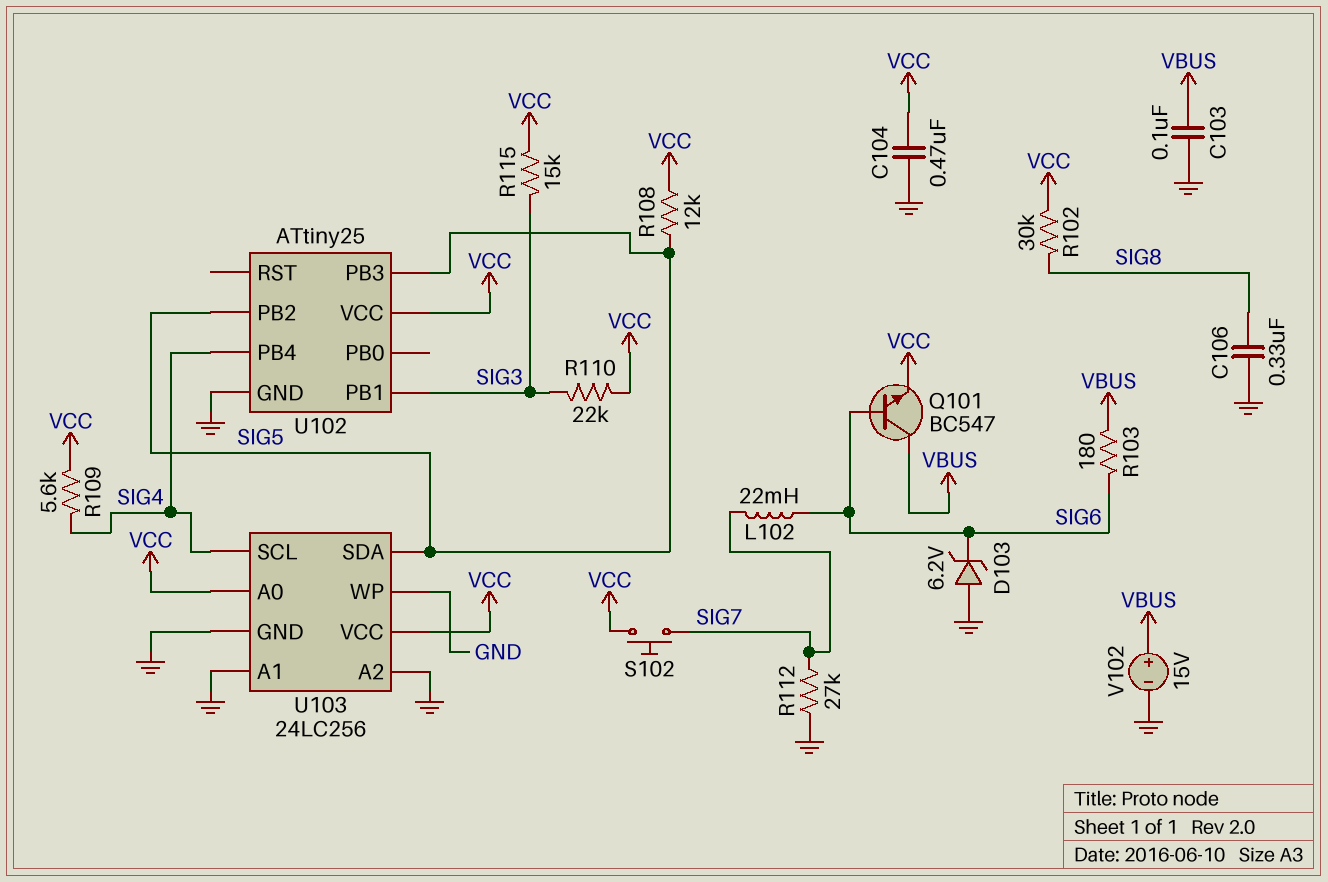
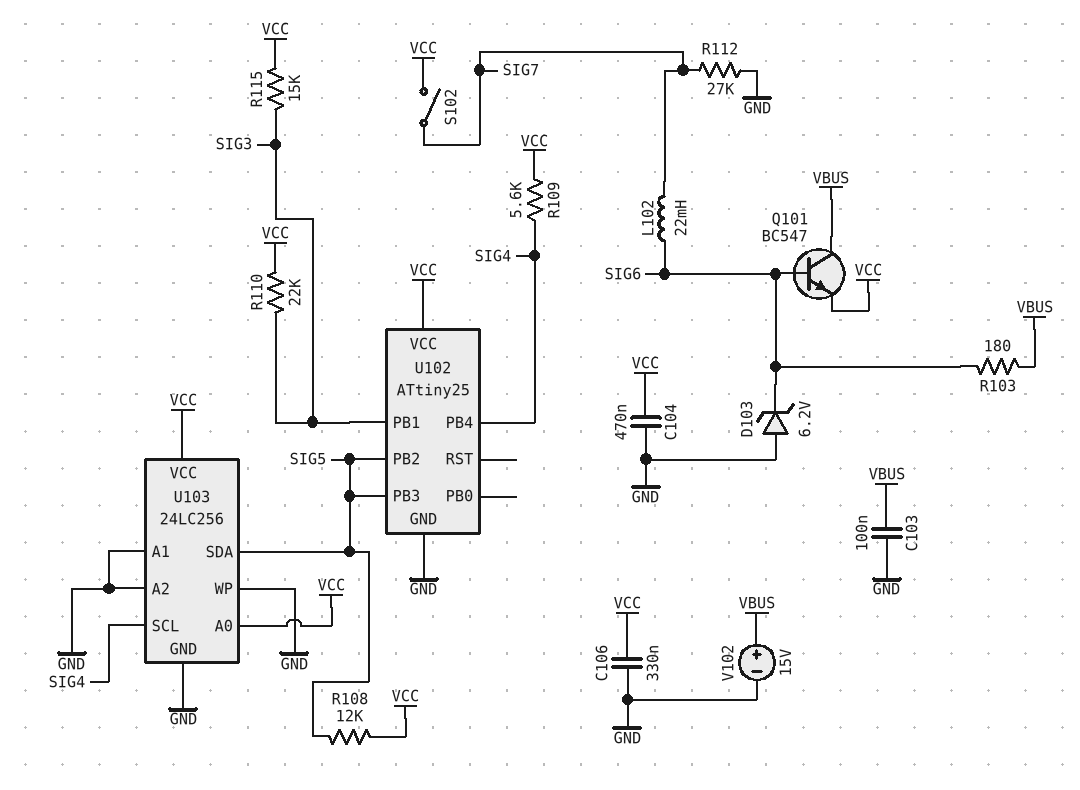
C106: 330nF (GND, SIG8) -> 330nF (GND, VCC)
R102: 30k (SIG8, VCC) -> none
S102: button (SIG7, VCC) -> switch (SIG7, VCC)

